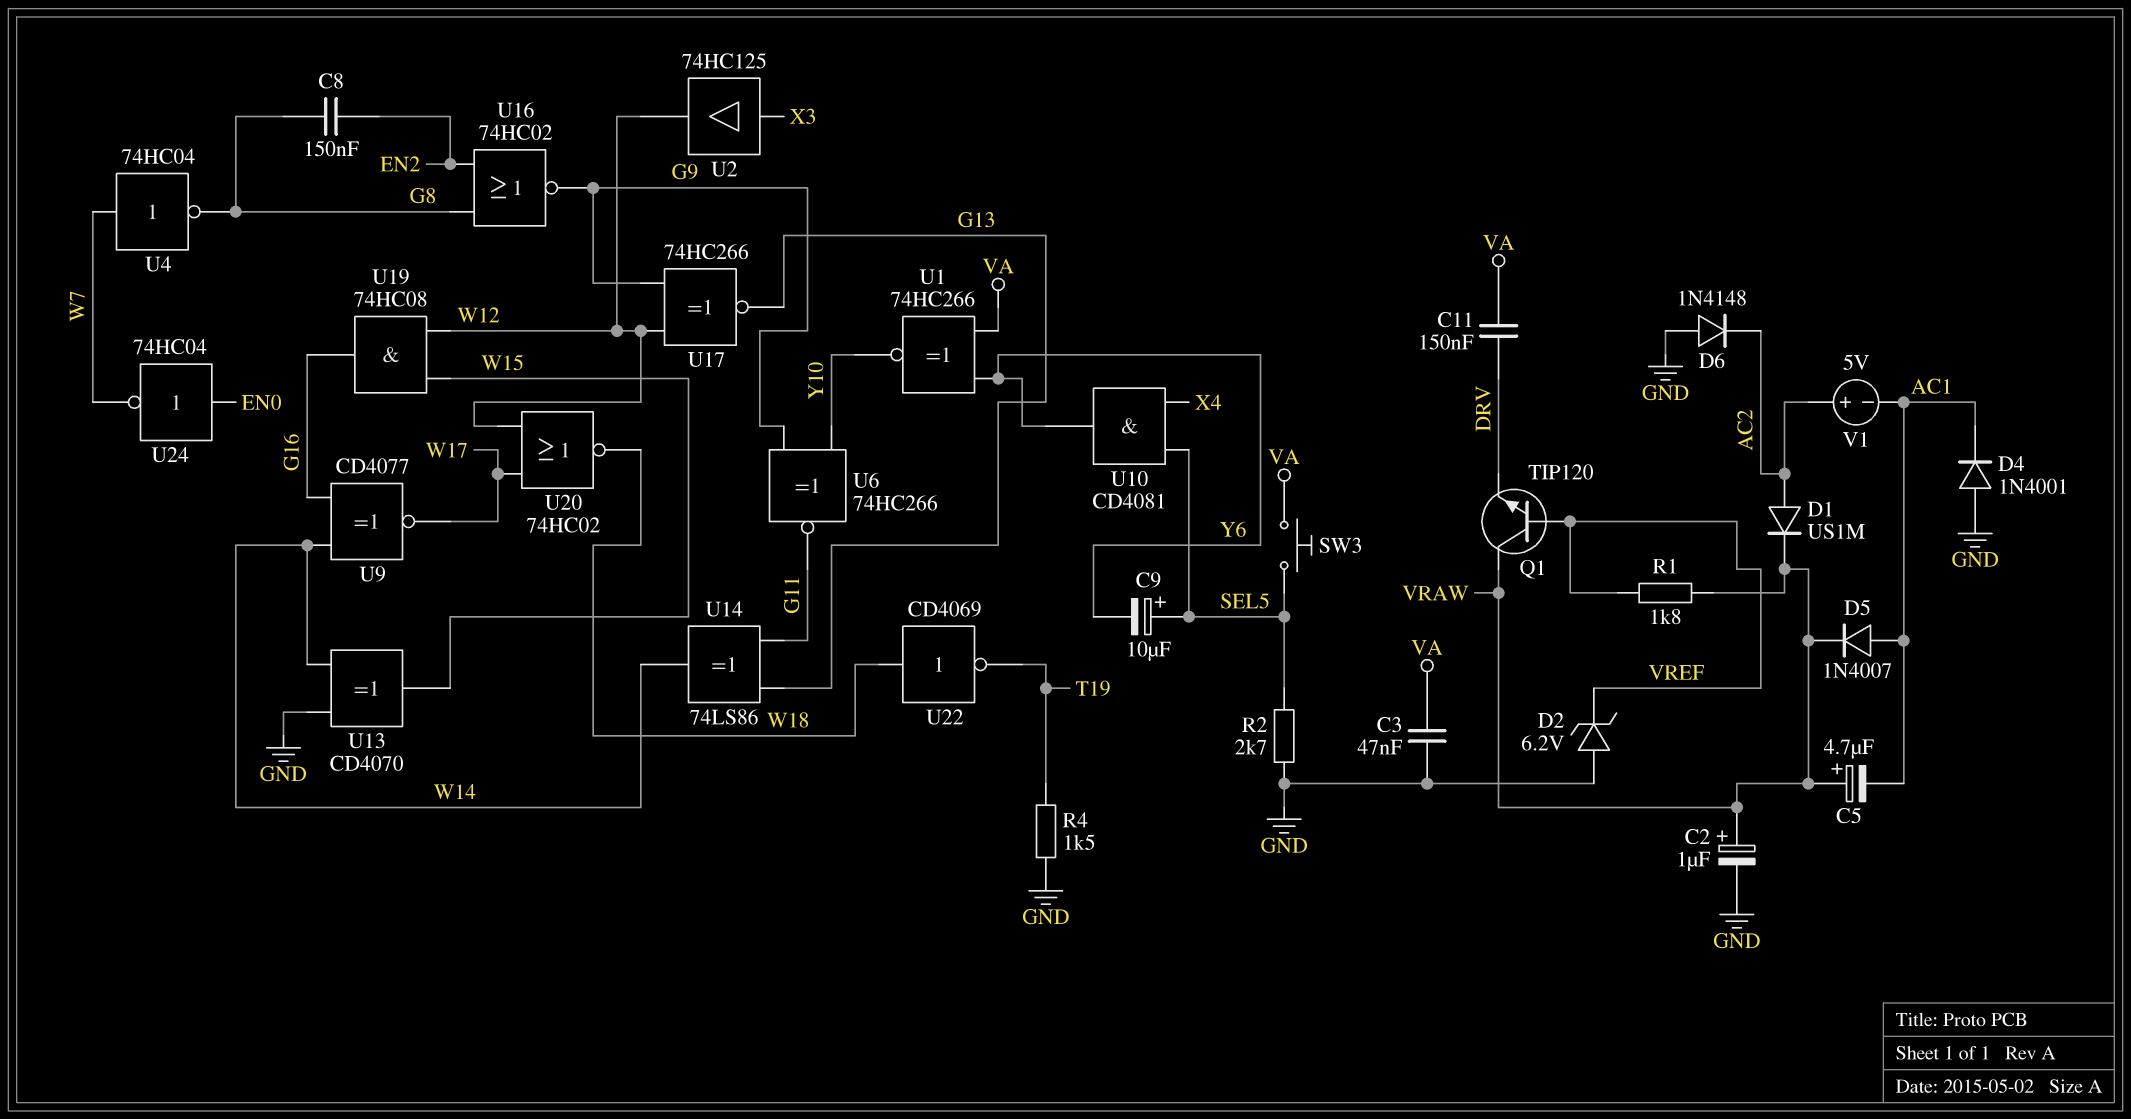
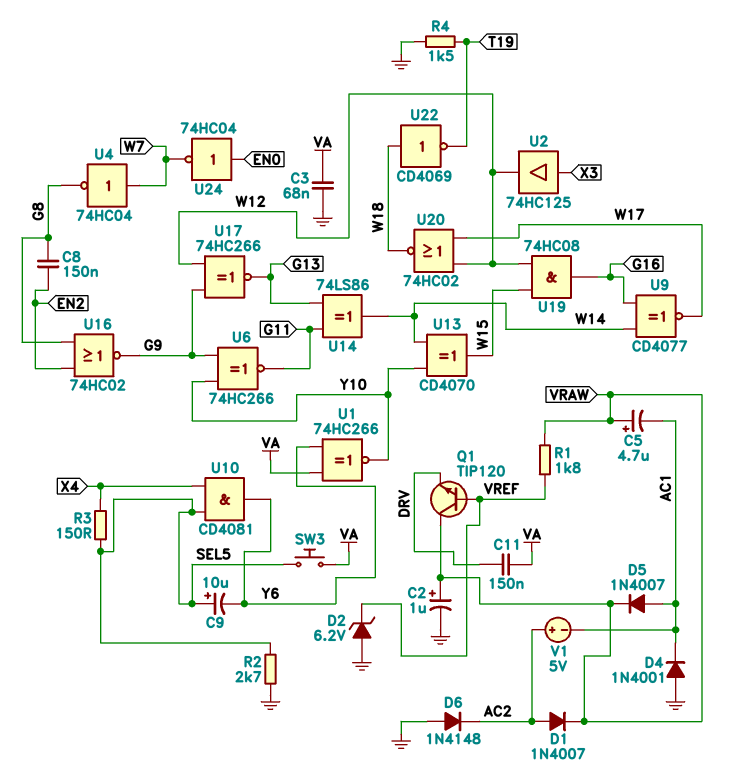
C3: 47nF (GND, VA) -> 68nF (GND, VA)
D1: diode US1M (A AC2, K VRAW) -> diode 1N4007 (A AC2, K VRAW)
R3: none -> 150 (SEL5, X4)
U13: XOR CD4070 (in GND, in W14, out W15) -> XOR CD4070 (in W14, in Y10, out W15)

